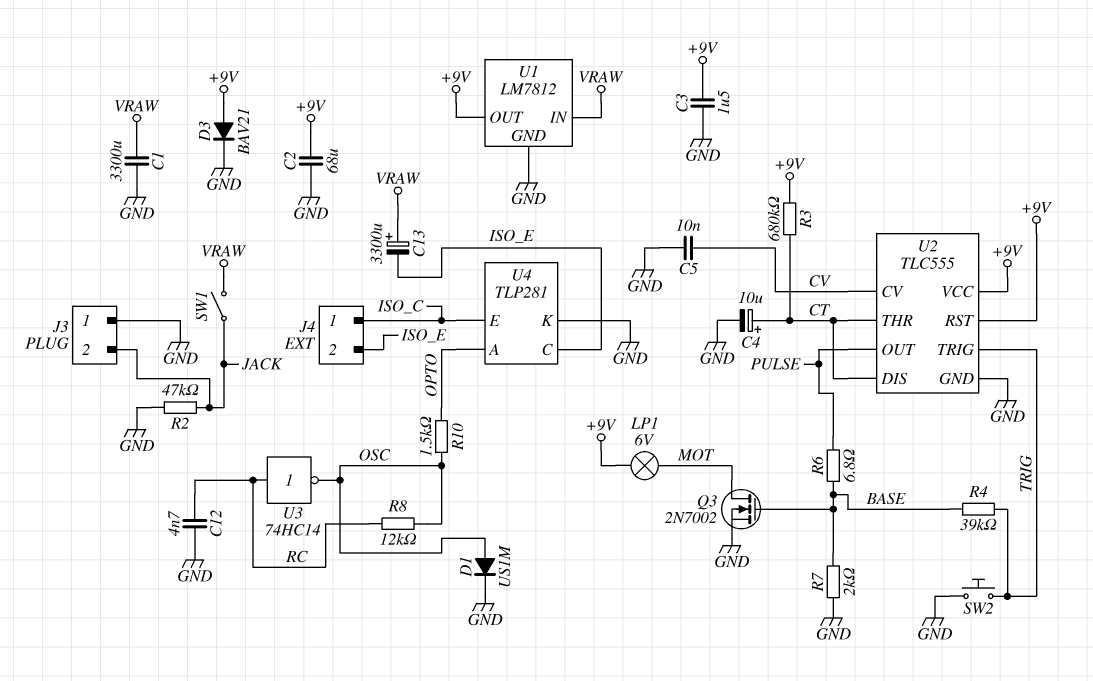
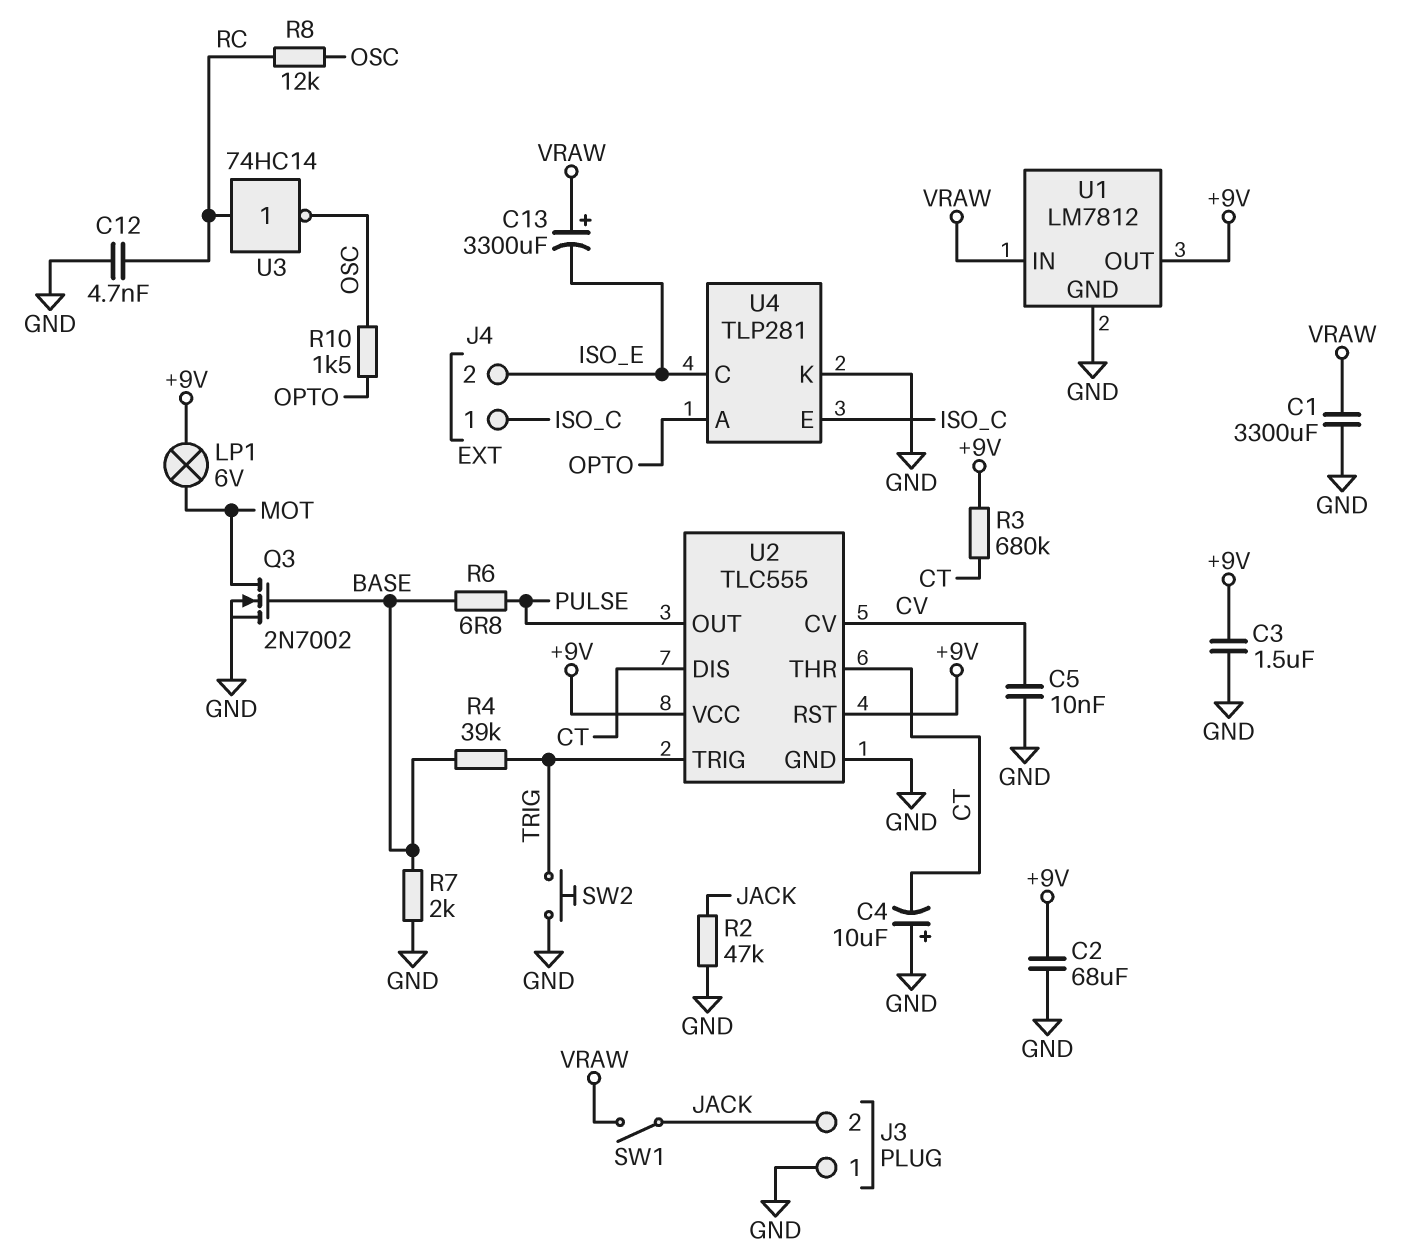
C4: 10uF (plus CT, minus GND) -> 10uF (plus GND, minus CT)
D1: diode US1M (A OSC, K GND) -> none
D3: diode BAV21 (A +9V, K GND) -> none

